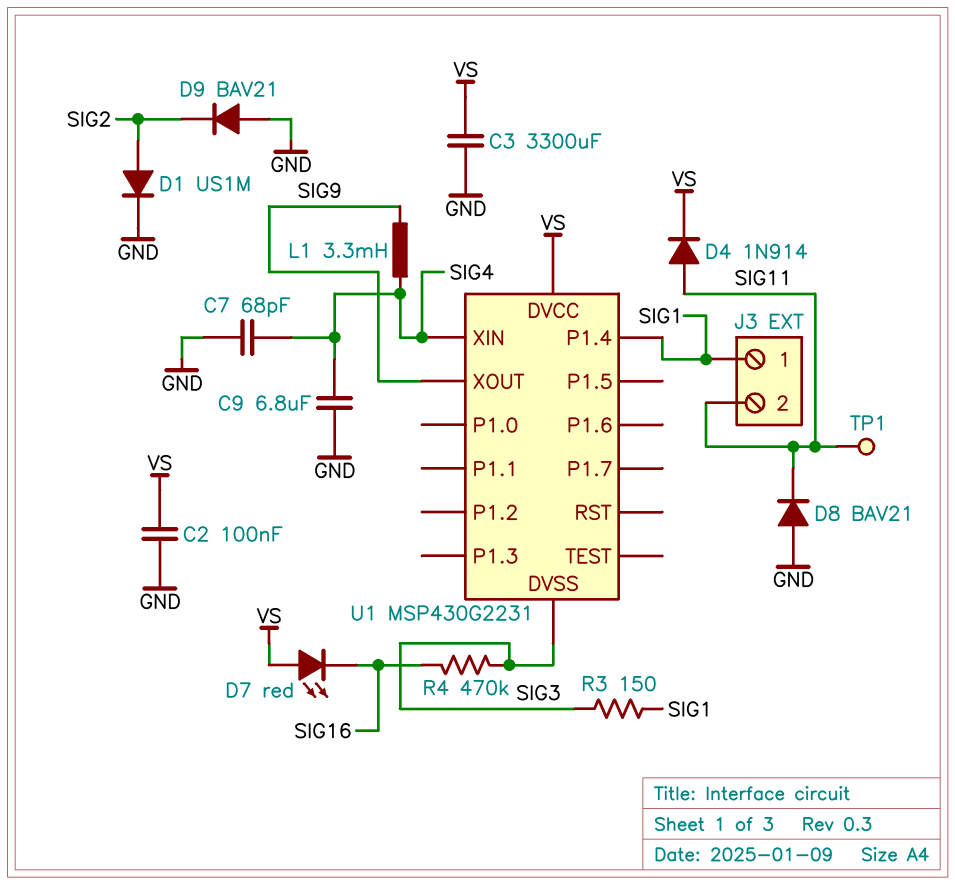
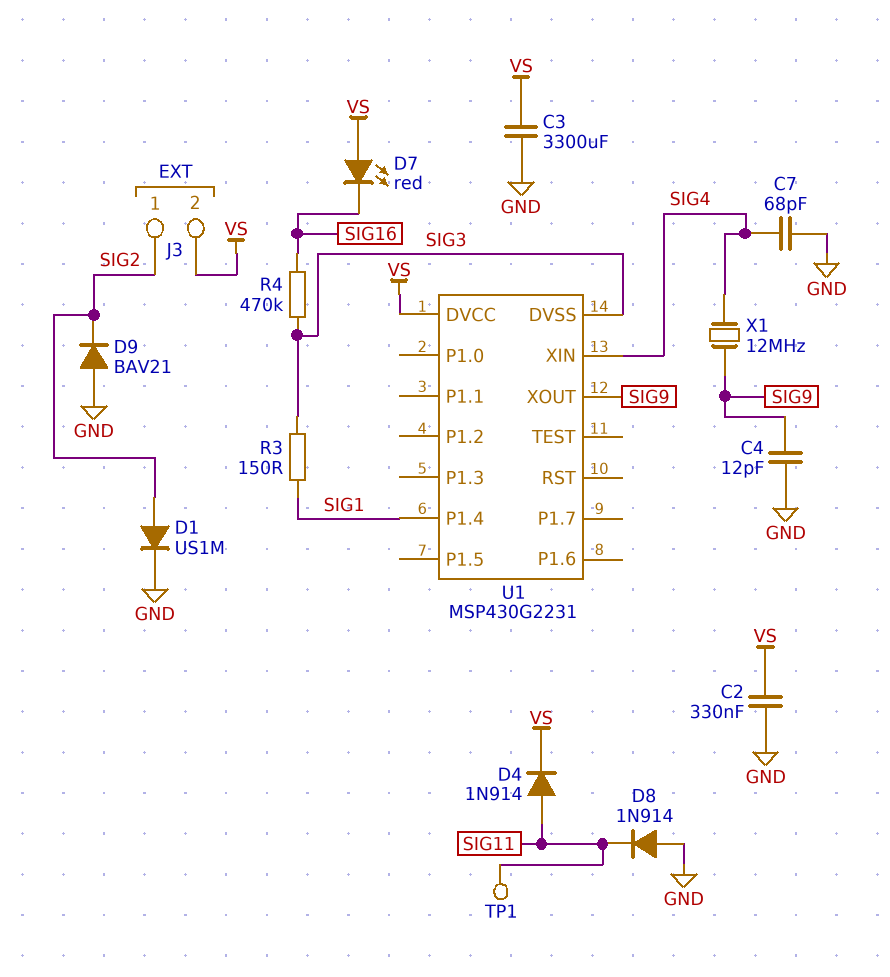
C2: 100nF (GND, VS) -> 330nF (GND, VS)
C4: none -> 12pF (GND, SIG9)
C9: 6.8uF (GND, SIG4) -> none
D8: diode BAV21 (A GND, K SIG11) -> diode 1N914 (A GND, K SIG11)
J3 pin 1: SIG1 -> SIG2
J3 pin 2: SIG11 -> VS
L1: 3.3mH (SIG4, SIG9) -> none
X1: none -> 12MHz (SIG4, SIG9)

